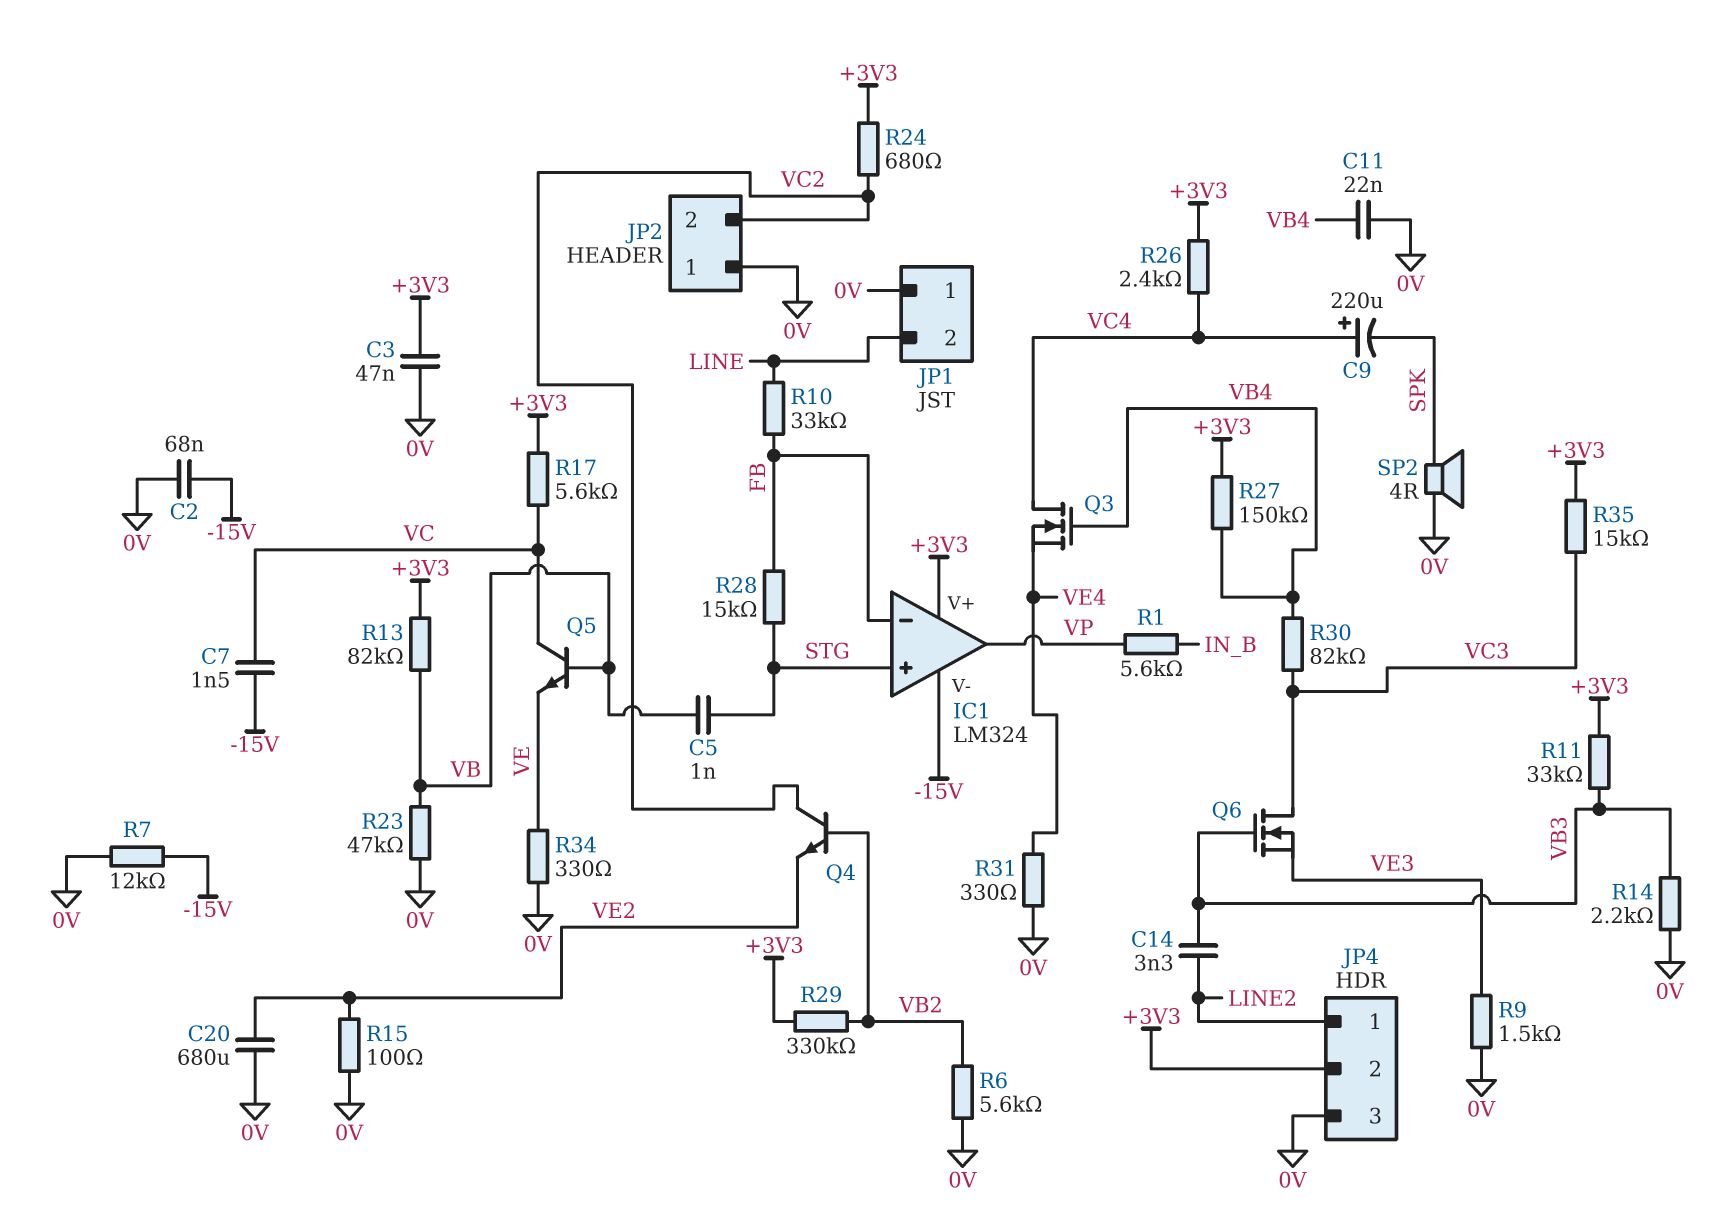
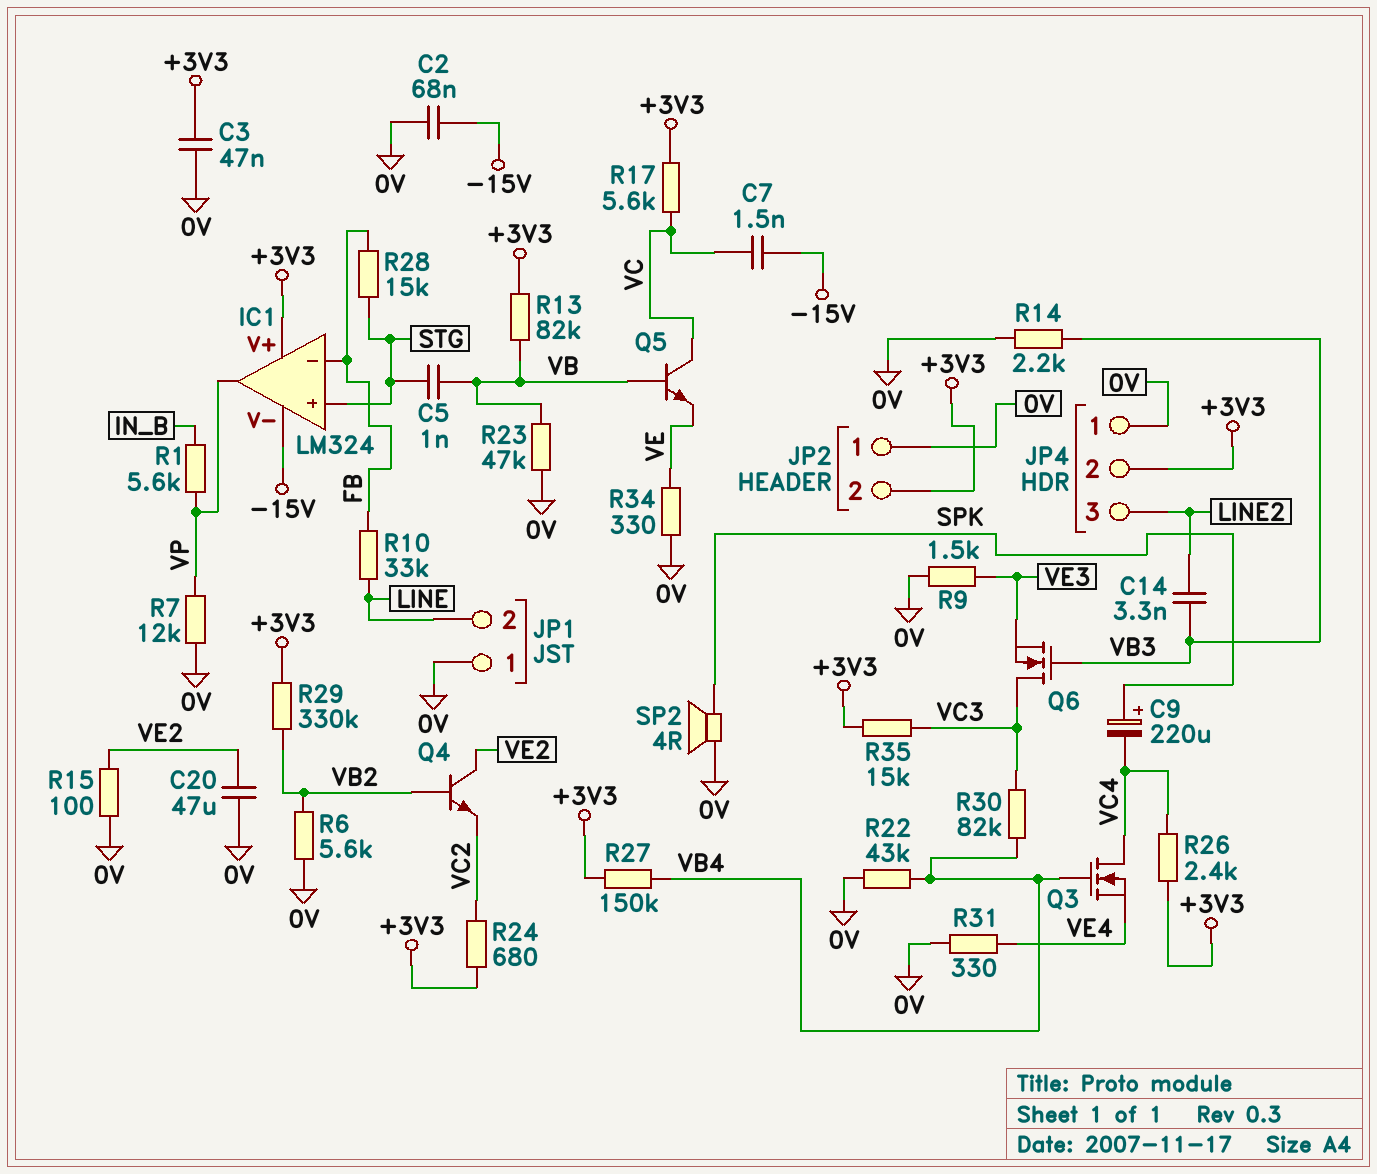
C9: 220uF (plus VC4, minus SPK) -> 220uF (plus SPK, minus VC4)
C11: 22nF (0V, VB4) -> none
C20: 680uF (0V, VE2) -> 47uF (0V, VE2)
JP2 pin 2: VC2 -> +3V3
JP4 pin 1: LINE2 -> 0V
JP4 pin 3: 0V -> LINE2
Q4: NPN (B VB2, C VC2, E VE2) -> NPN (B VB2, C VE2, E VC2)
R7: 12k (-15V, 0V) -> 12k (0V, VP)
R11: 33k (+3V3, VB3) -> none
R22: none -> 43k (0V, VB4)

